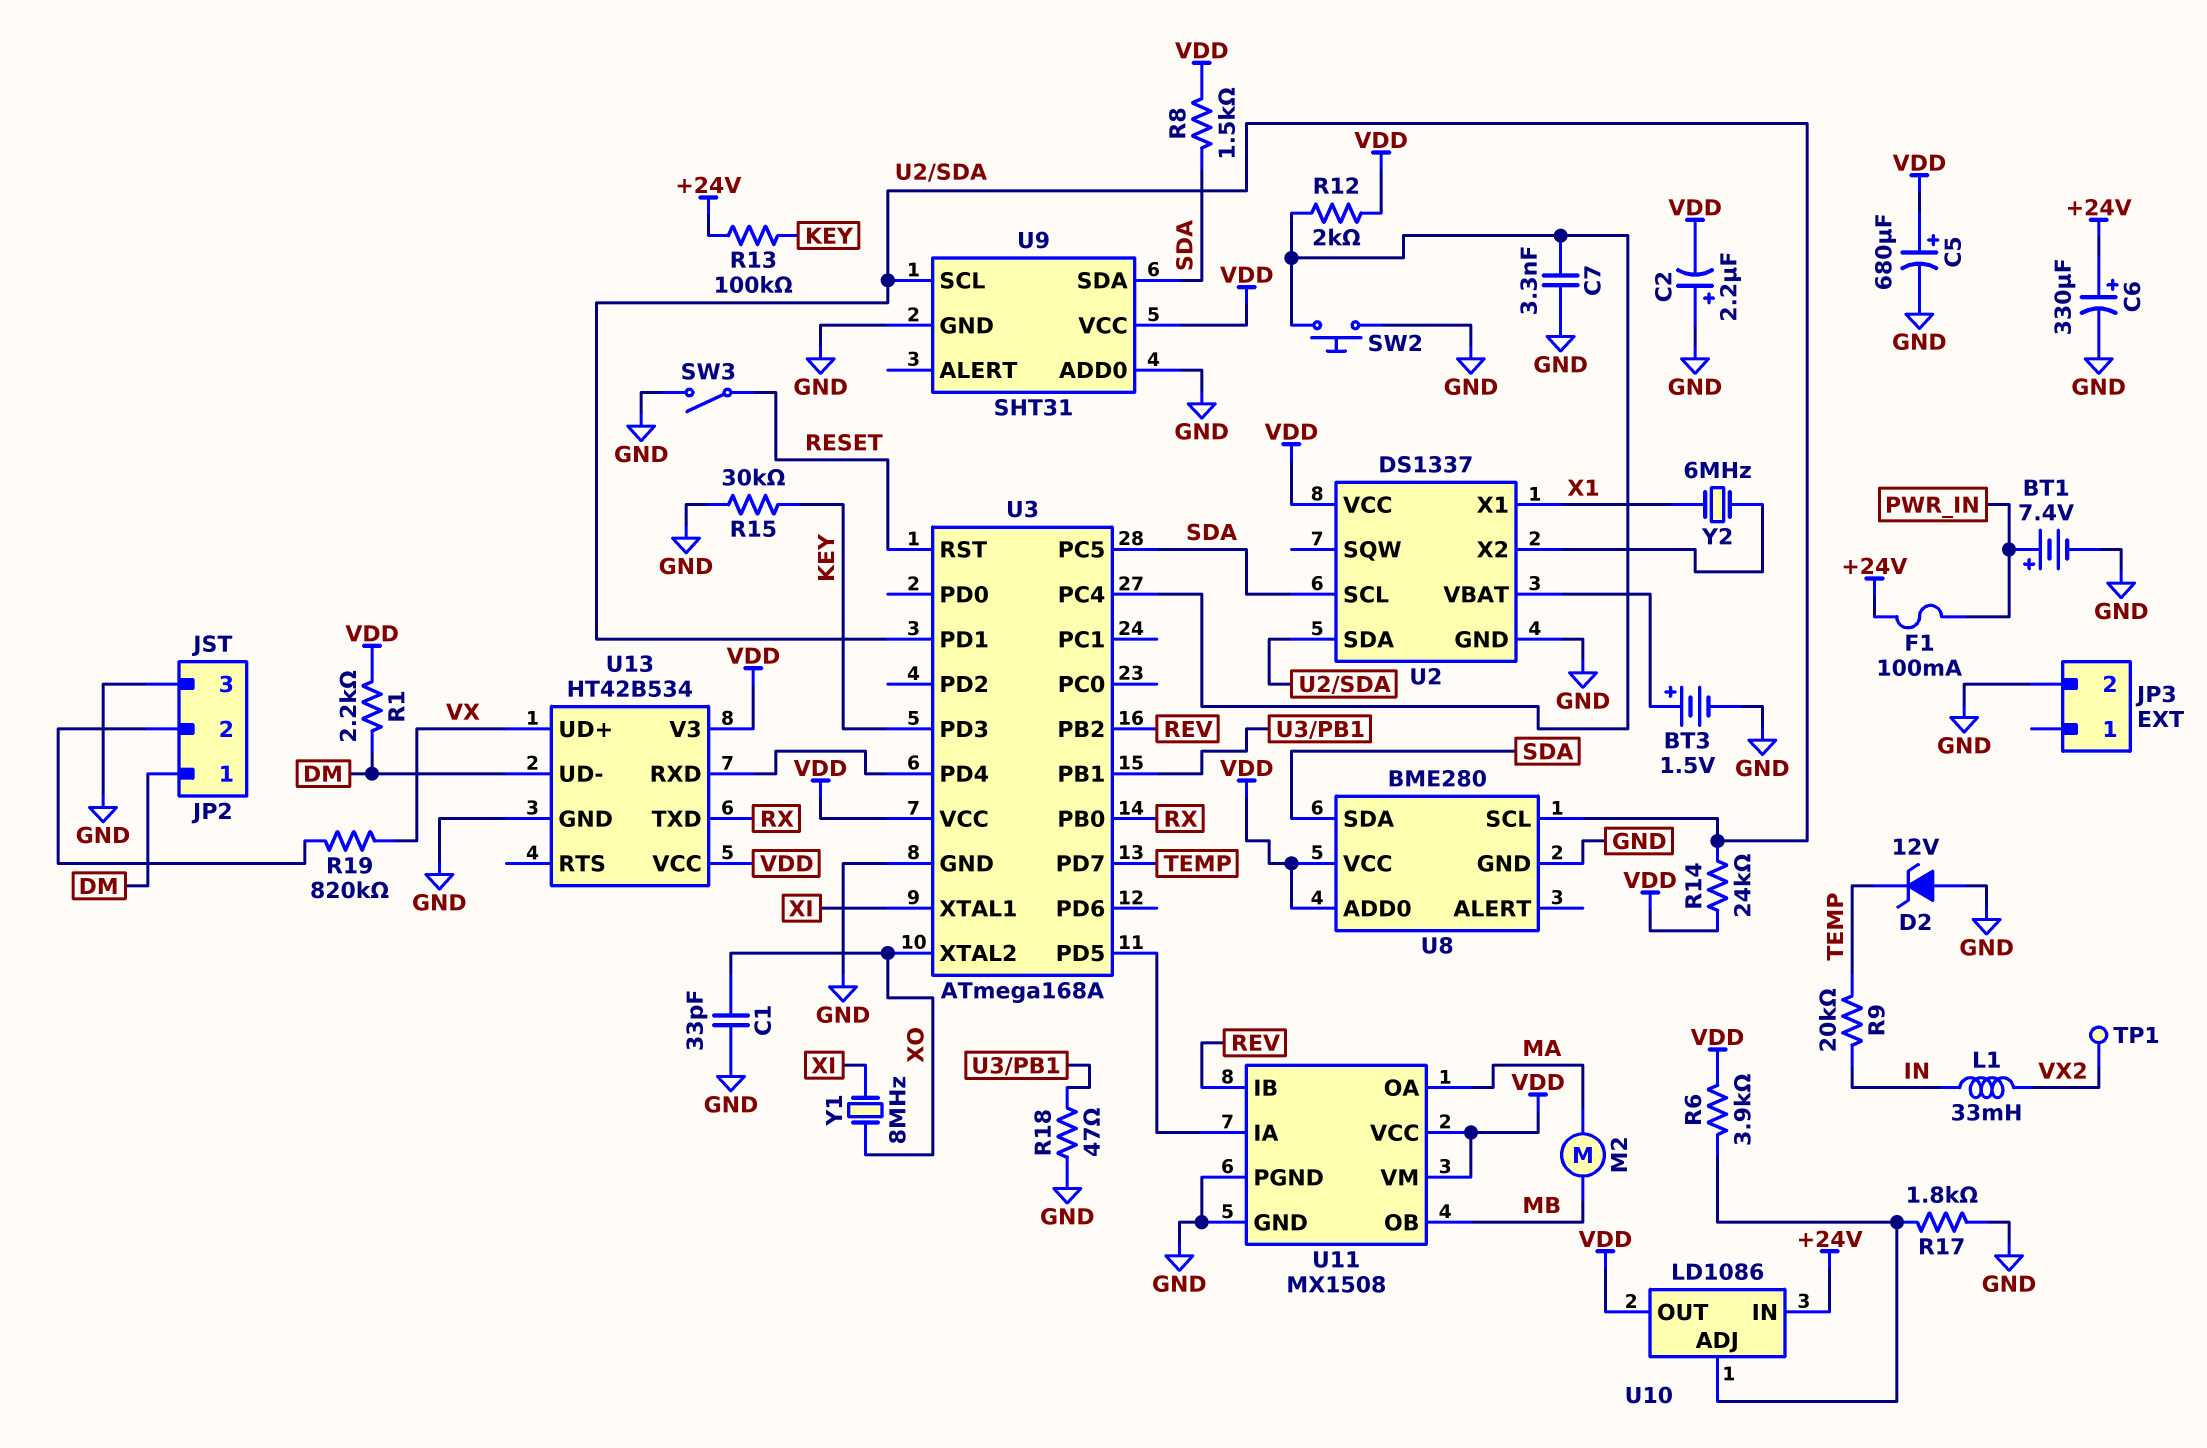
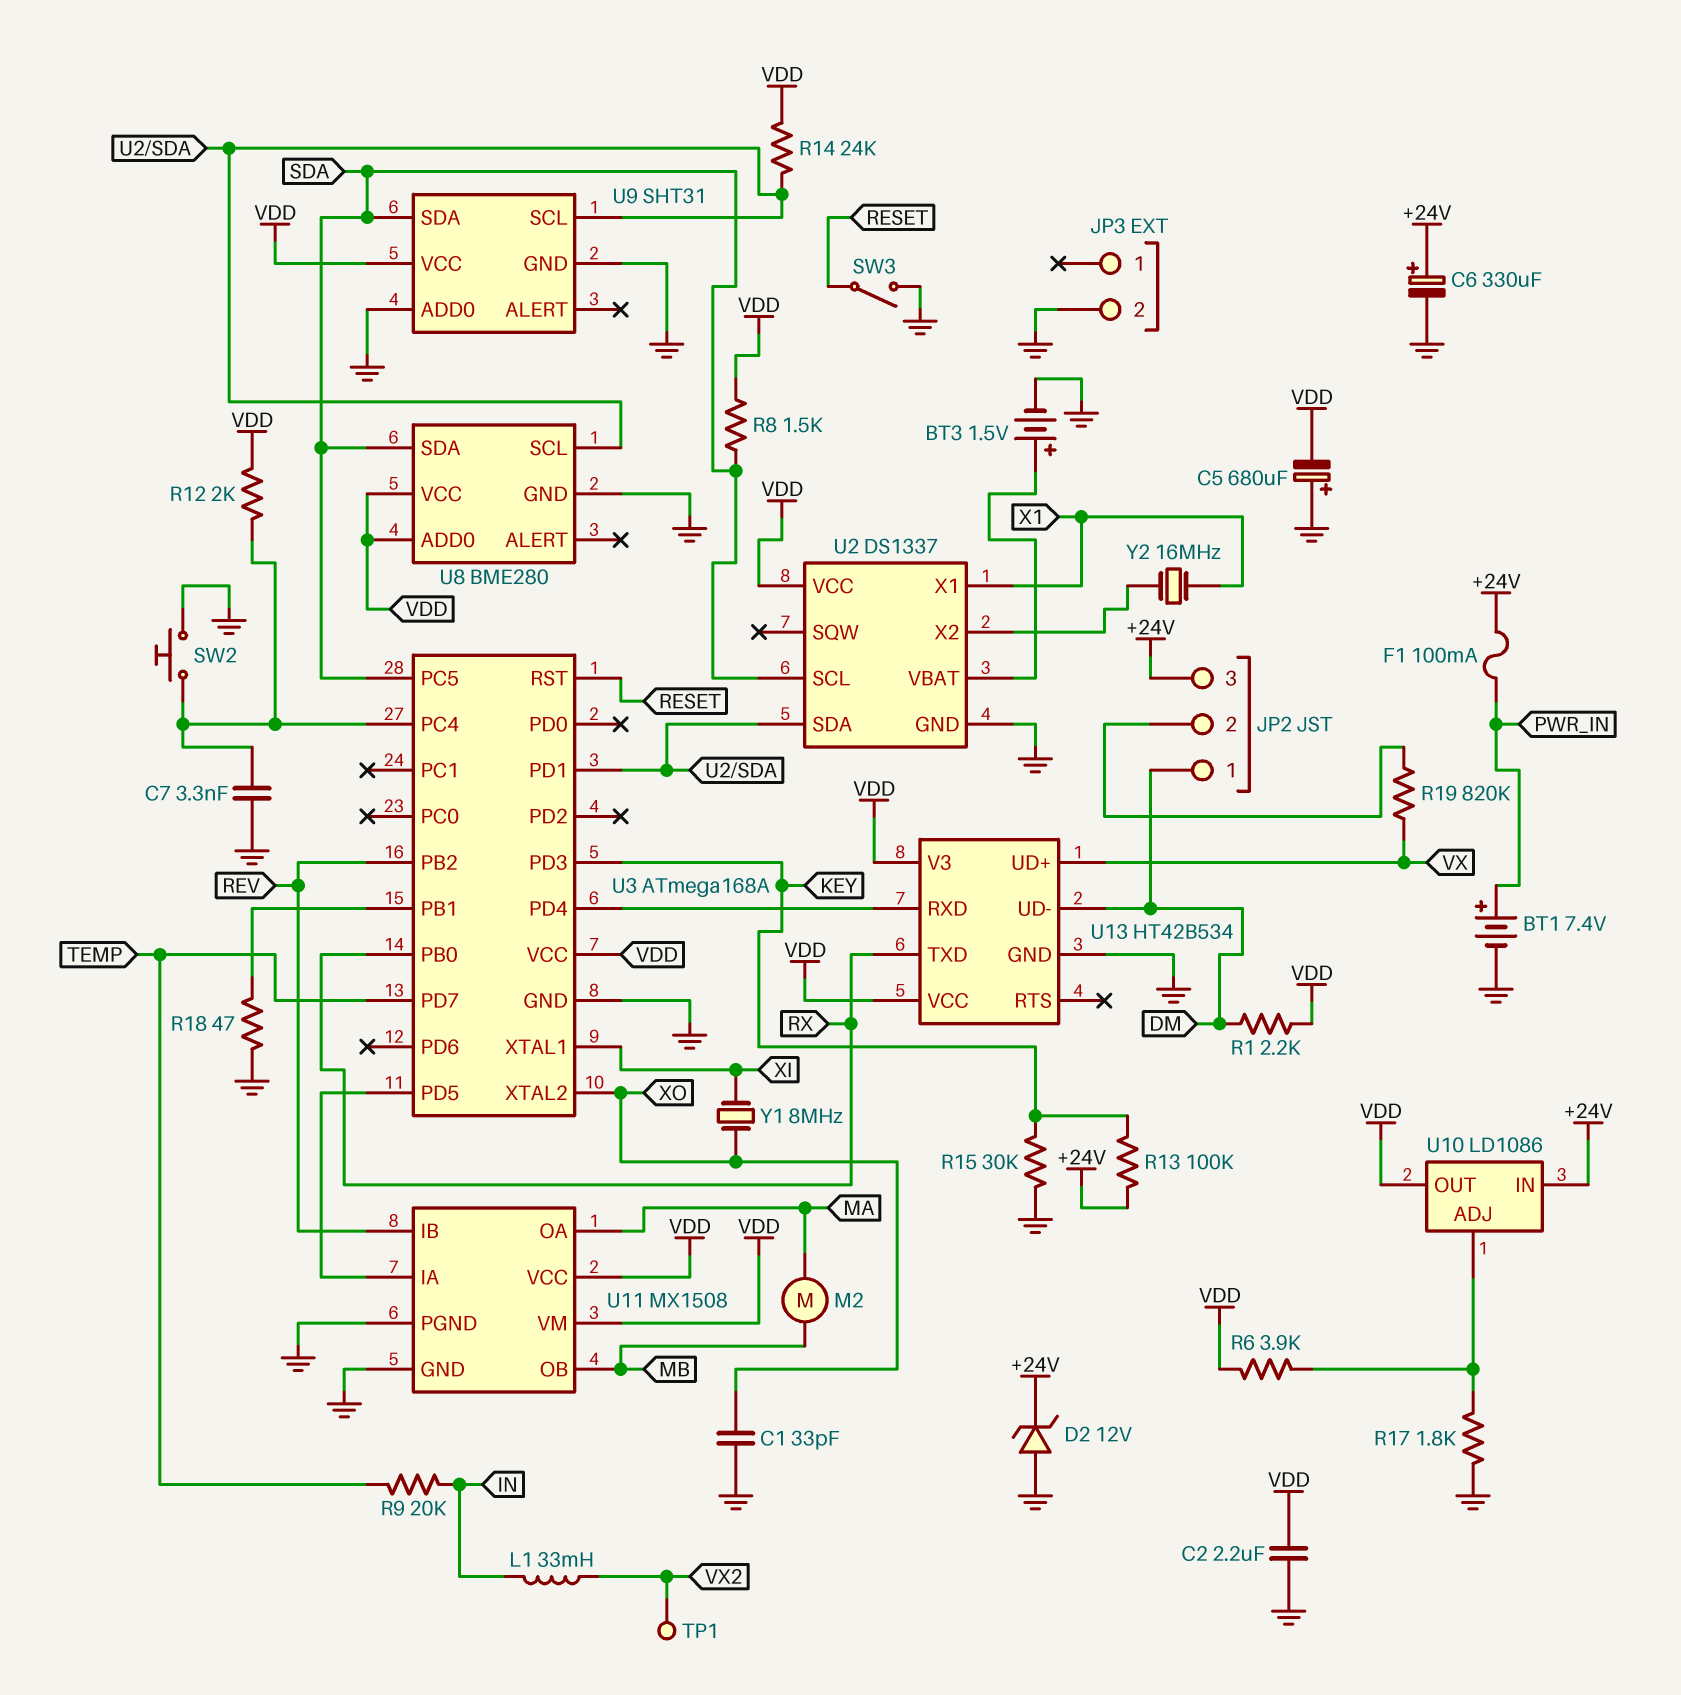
C2: 2.2uF (plus GND, minus VDD) -> 2.2uF (GND, VDD)
C5: 680uF (plus VDD, minus GND) -> 680uF (plus GND, minus VDD)
D2: zener 12V (A GND, K TEMP) -> zener 12V (A GND, K +24V)
JP2 pin 3: GND -> +24V
Y2: 6MHz (U2/X2, X1) -> 16MHz (U2/X2, X1)

